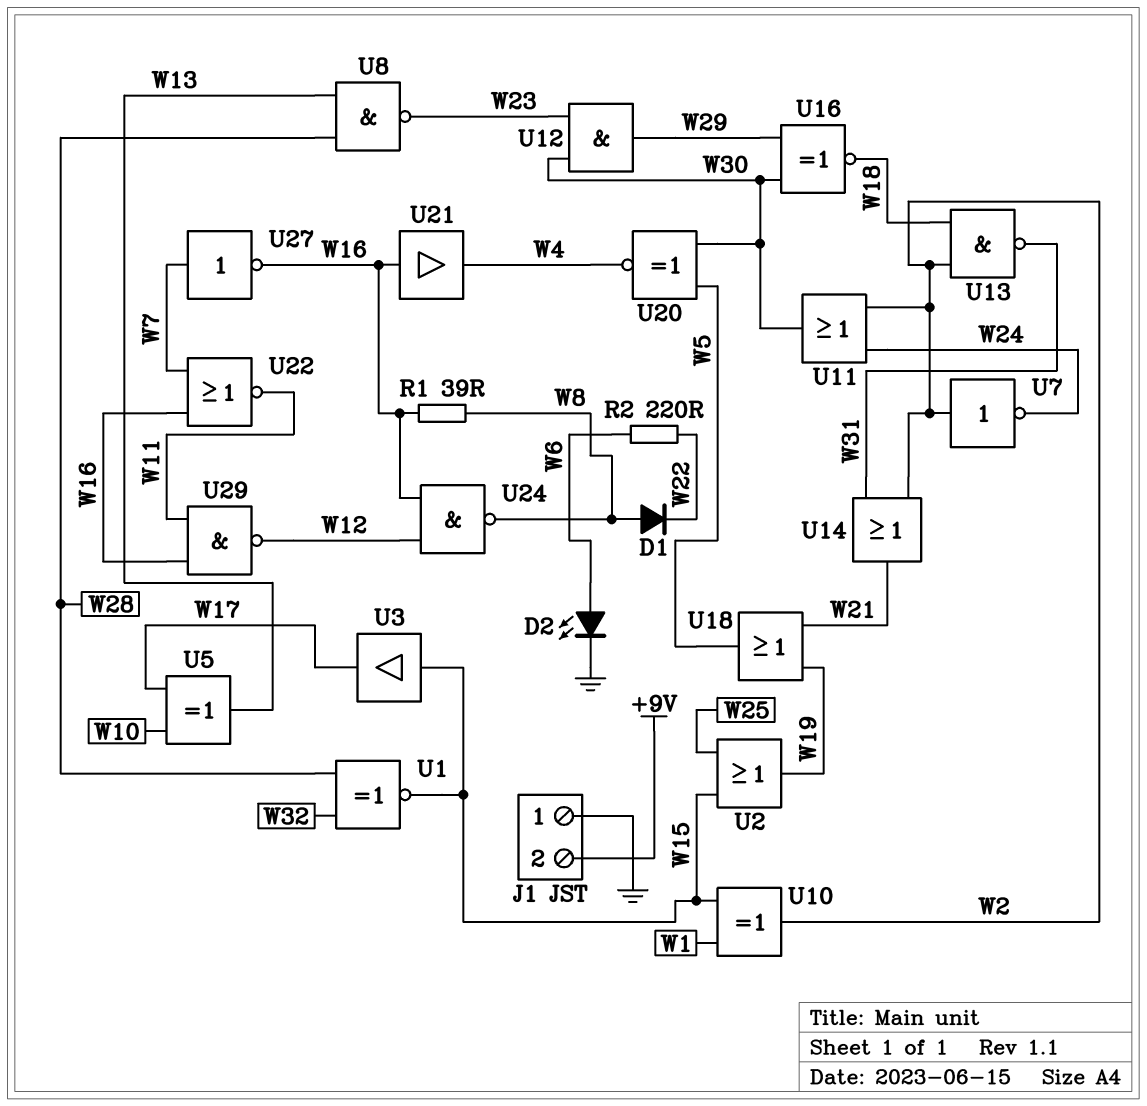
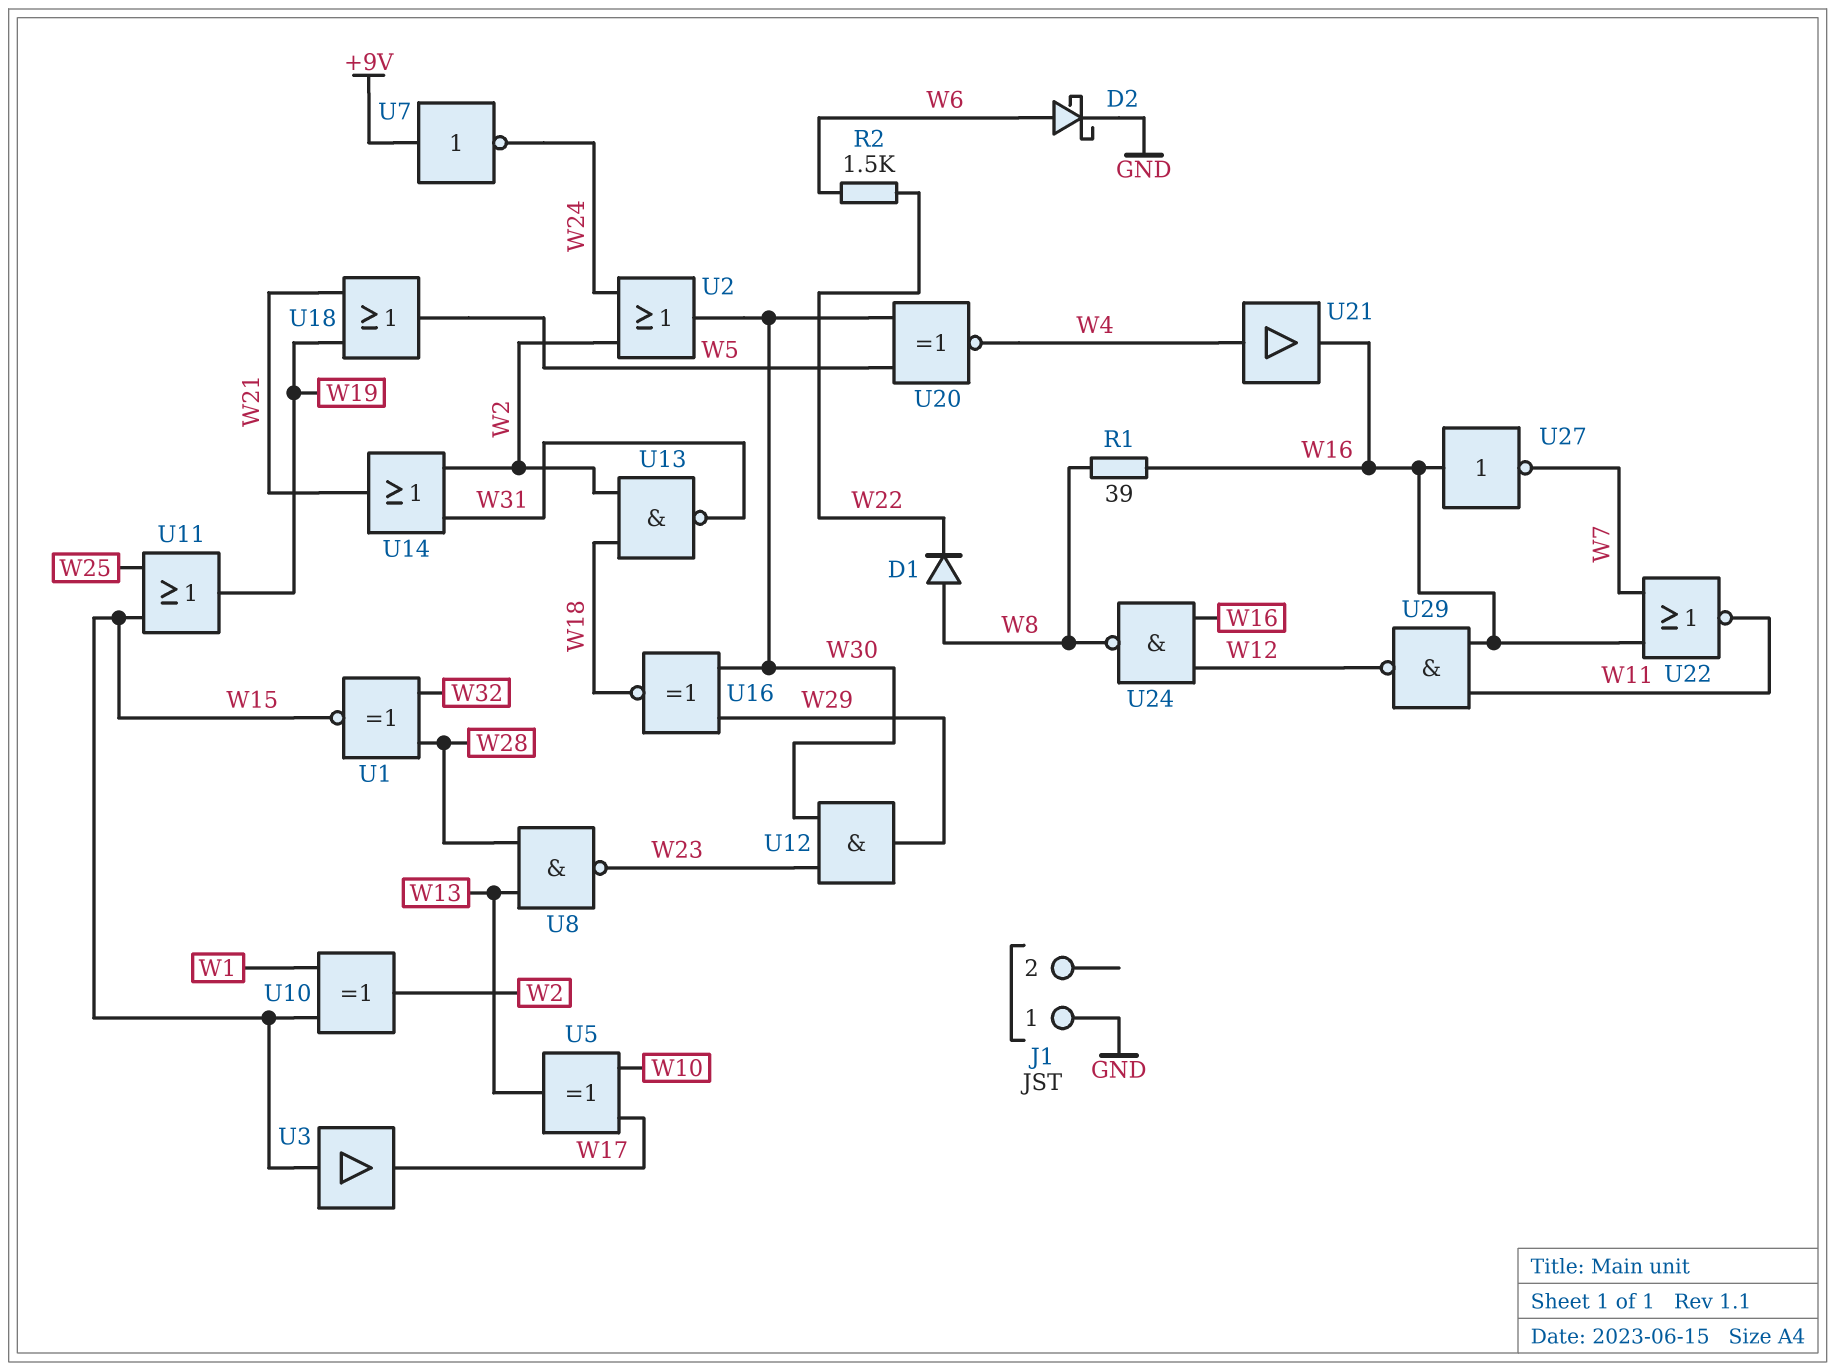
D2: LED (A W6, K GND) -> schottky (A W6, K GND)
J1 pin 2: +9V -> none
R2: 220 (W6, W22) -> 1.5k (W6, W22)
U2: OR (in W15, in W25, out W19) -> OR (in W2, in W24, out W30)
U7: NOT (in W2, out W24) -> NOT (in +9V, out W24)
U11: OR (in W2, in W24, out W30) -> OR (in W15, in W25, out W19)
U21: buffer (in W16, out W4) -> buffer (in W4, out W16)
U27: NOT (in W7, out W16) -> NOT (in W16, out W7)

